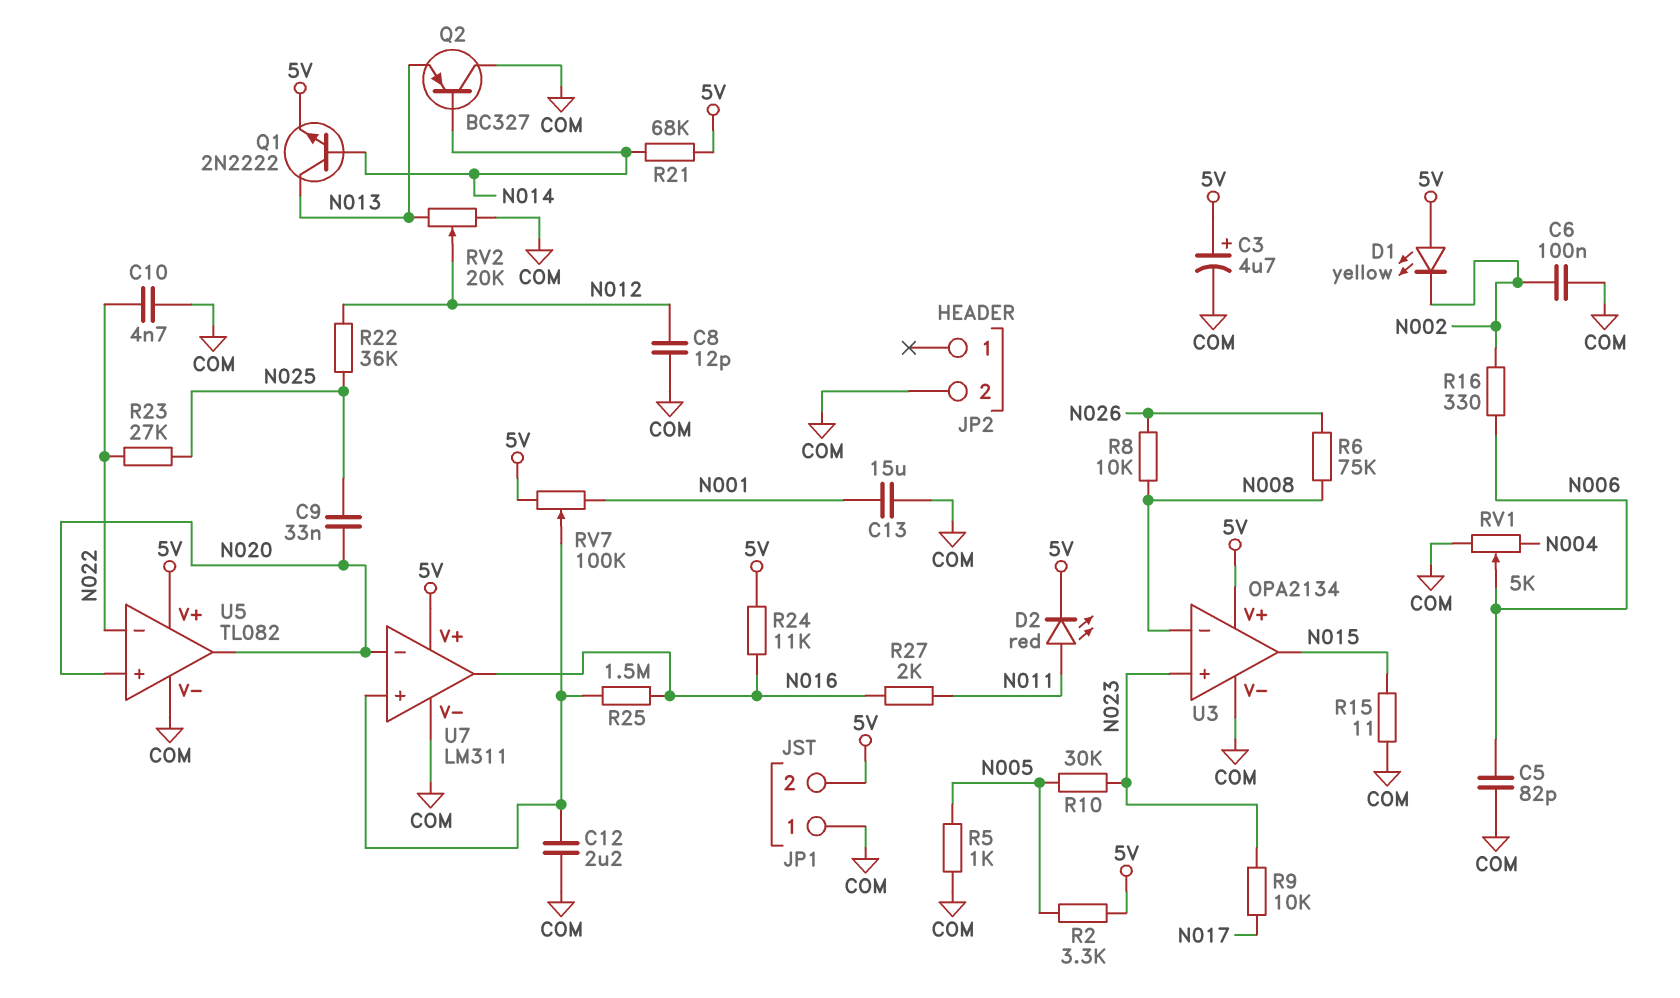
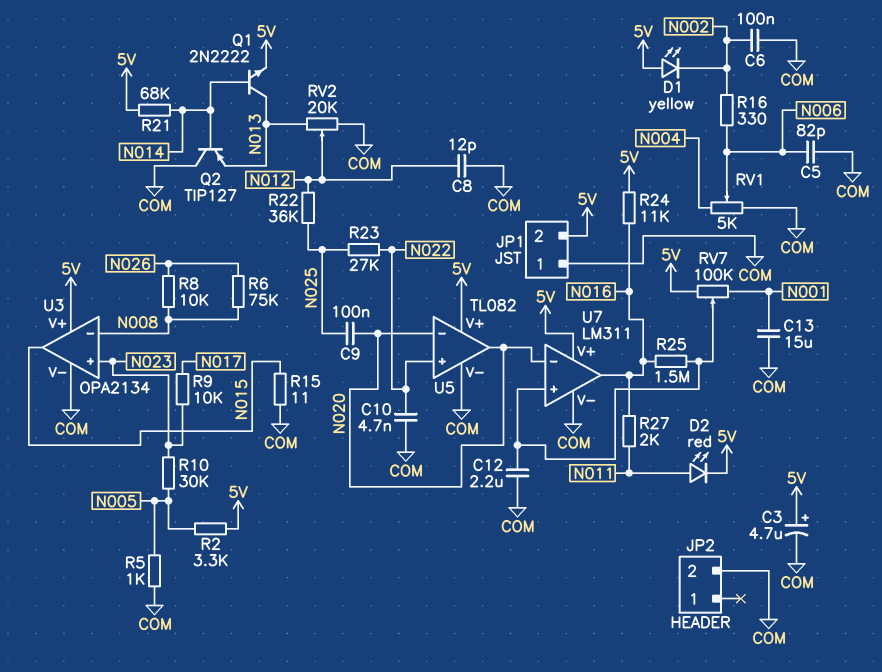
C9: 33nF (N020, N025) -> 100nF (N020, N025)
Q2: PNP BC327 (B N014, C COM, E N013) -> PNP TIP127 (B N014, C COM, E N013)
U5 pin in+: N020 -> N022
U5 pin in-: N022 -> N020

